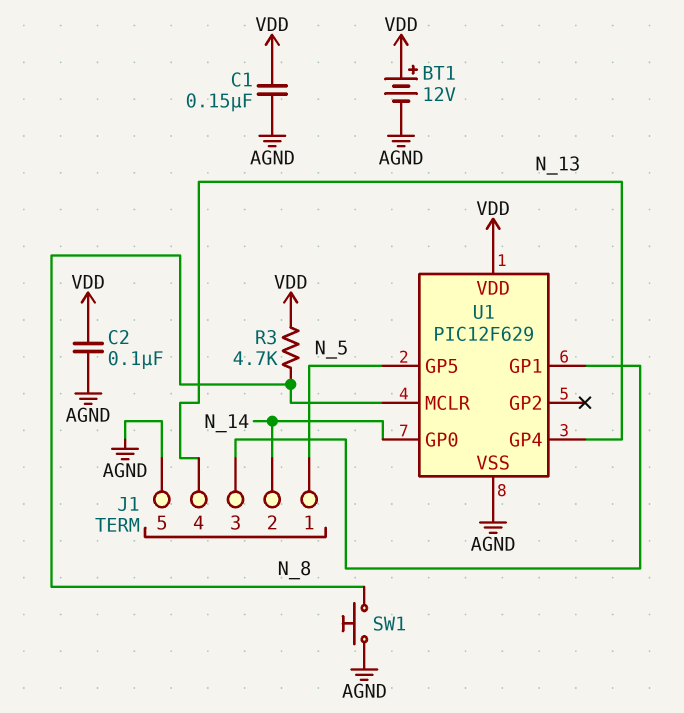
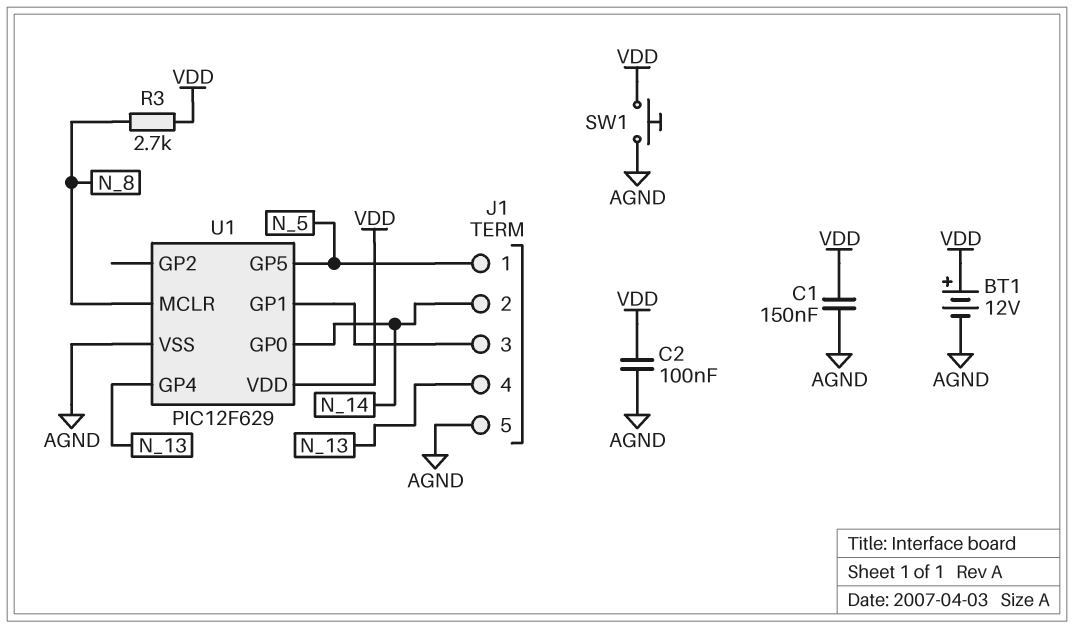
R3: 4.7k (N_8, VDD) -> 2.7k (N_8, VDD)
SW1: button (AGND, N_8) -> button (AGND, VDD)

